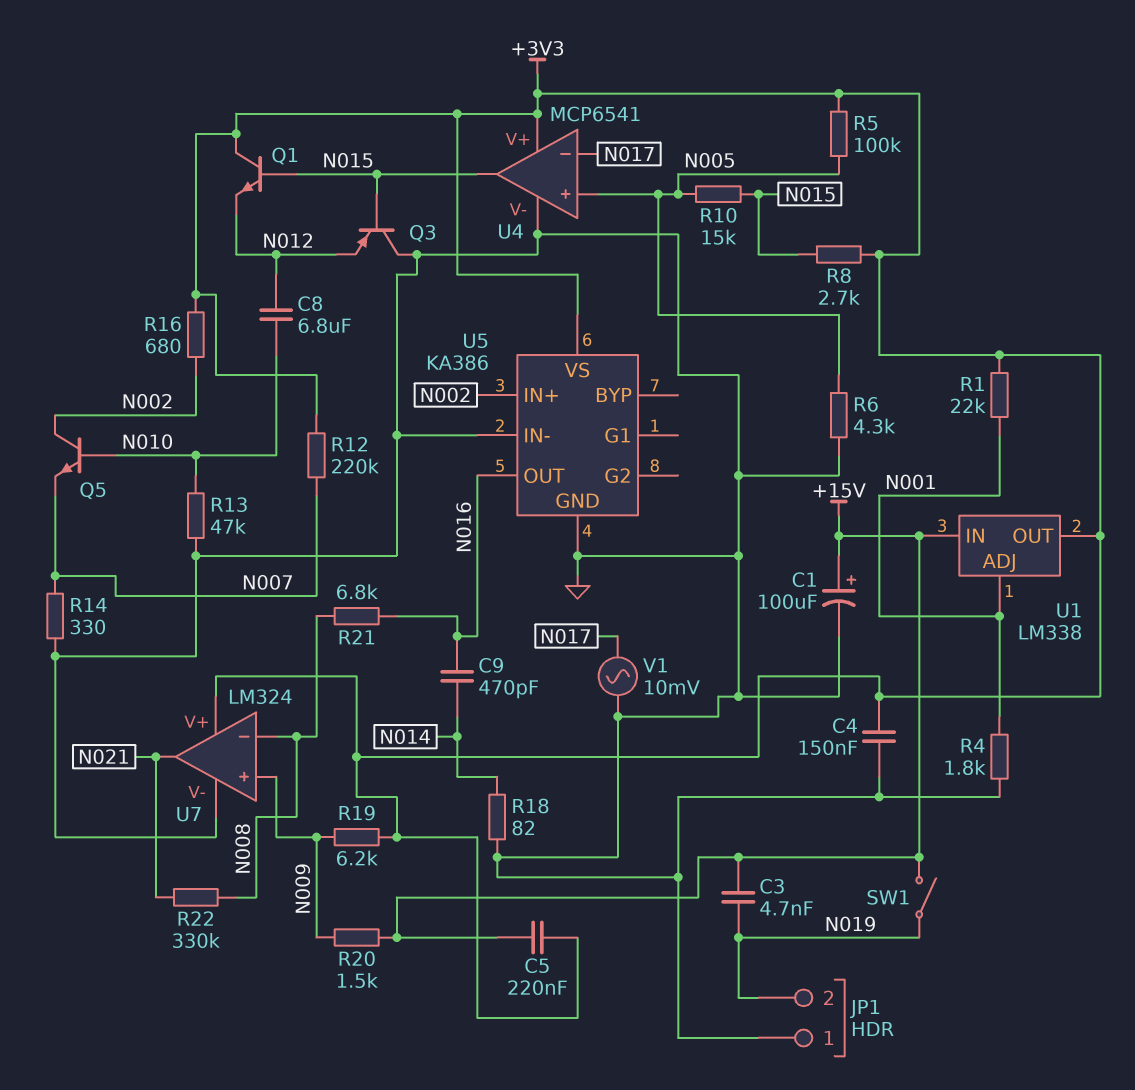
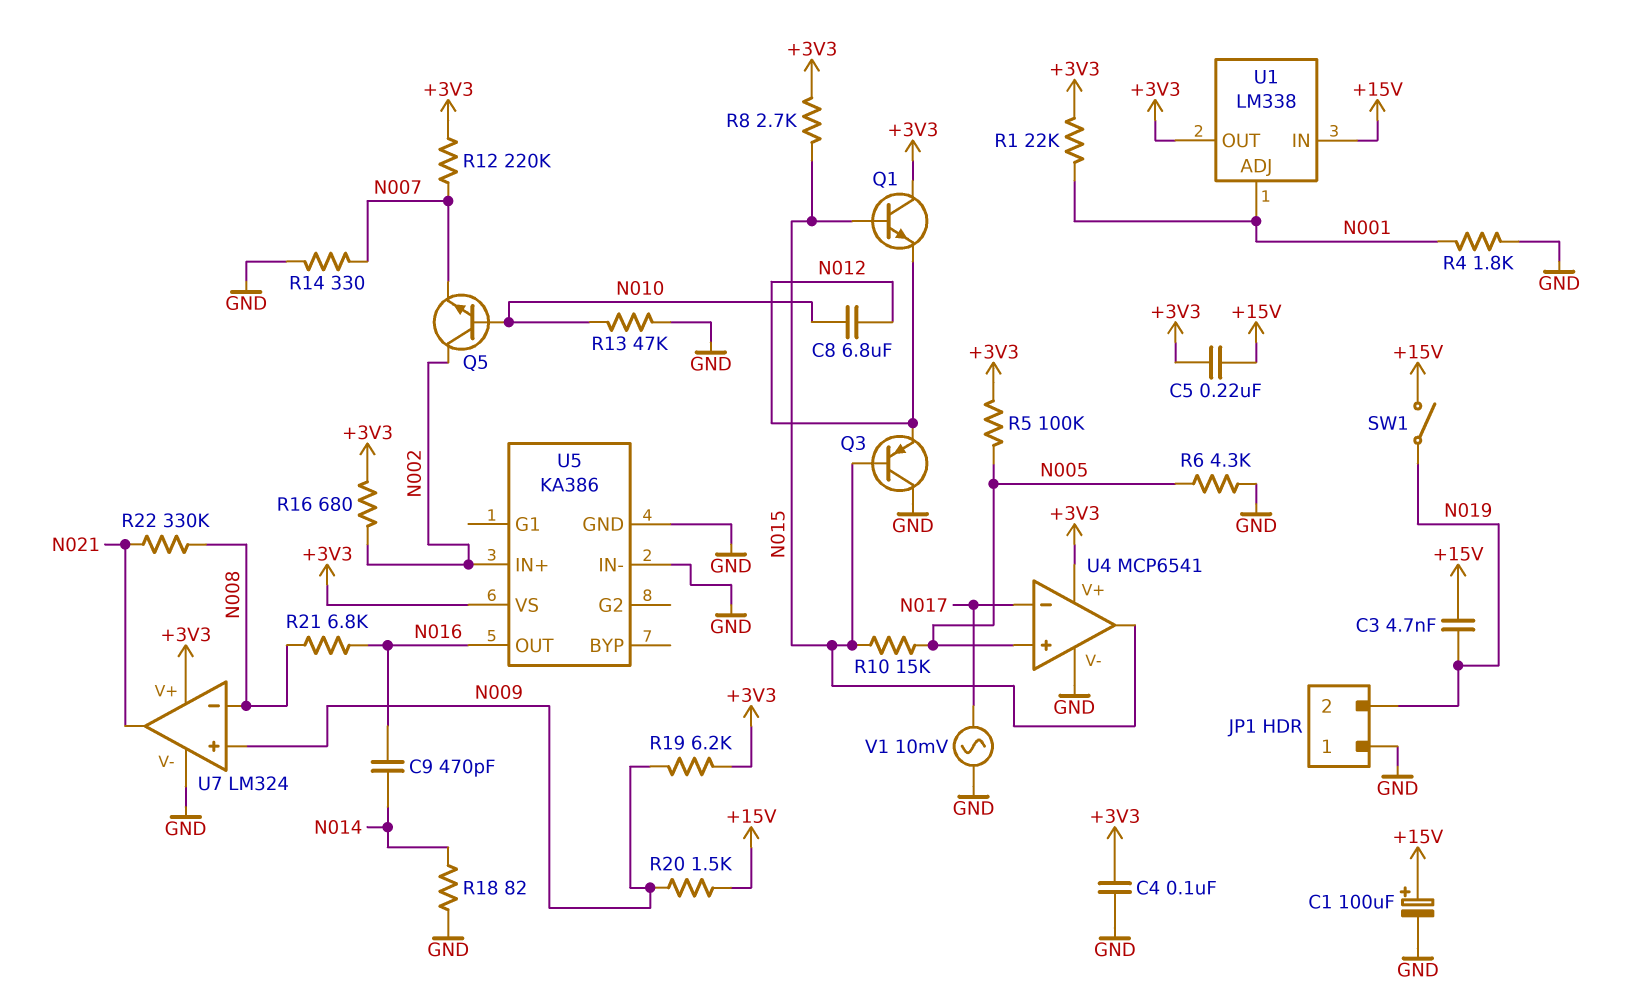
C4: 150nF (+3V3, GND) -> 100nF (+3V3, GND)

